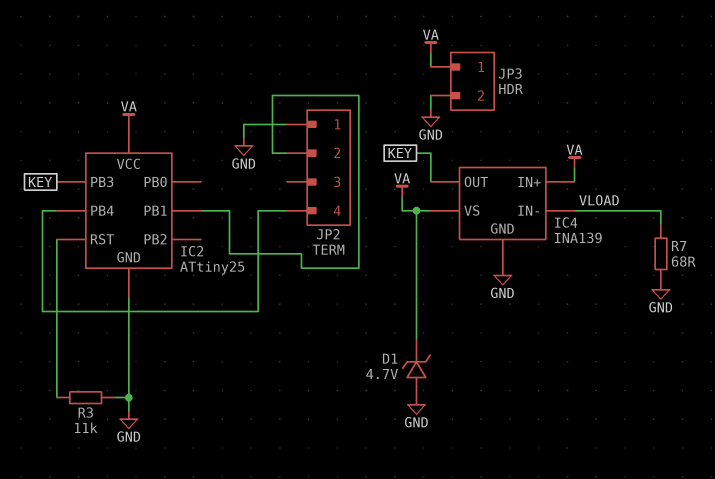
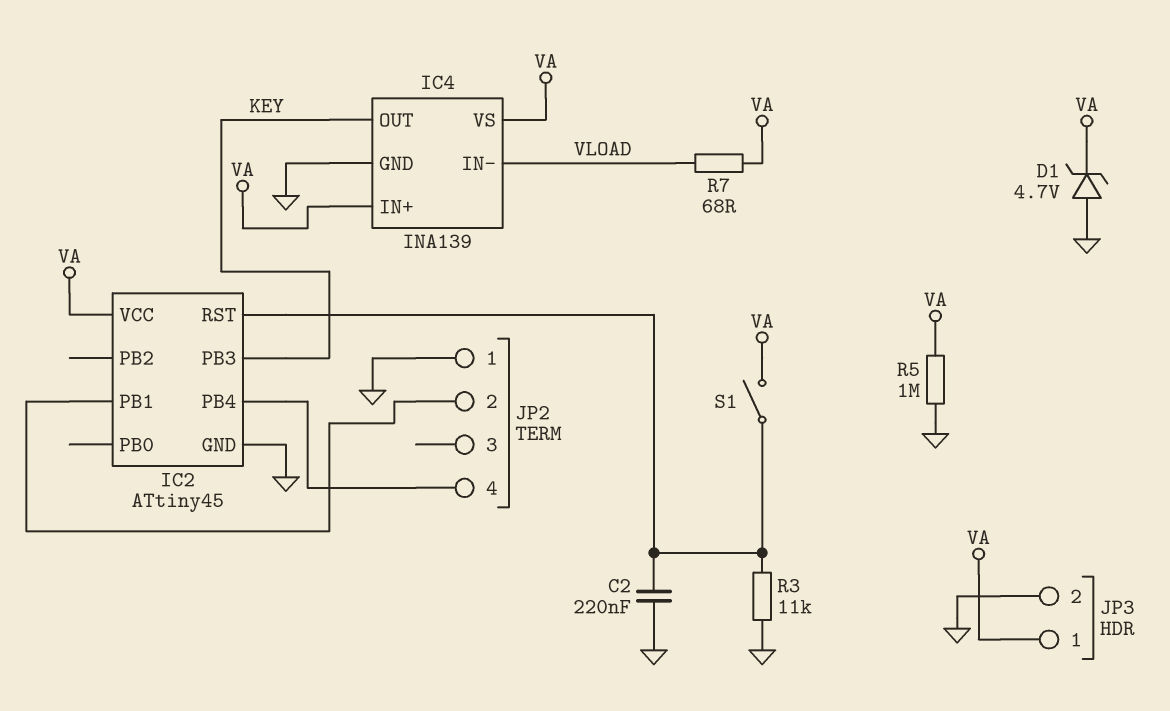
C2: none -> 220nF (GND, IC2/RST)
IC2: ATtiny25 -> ATtiny45
R5: none -> 1M (GND, VA)
R7: 68 (GND, VLOAD) -> 68 (VA, VLOAD)
S1: none -> switch (IC2/RST, VA)

